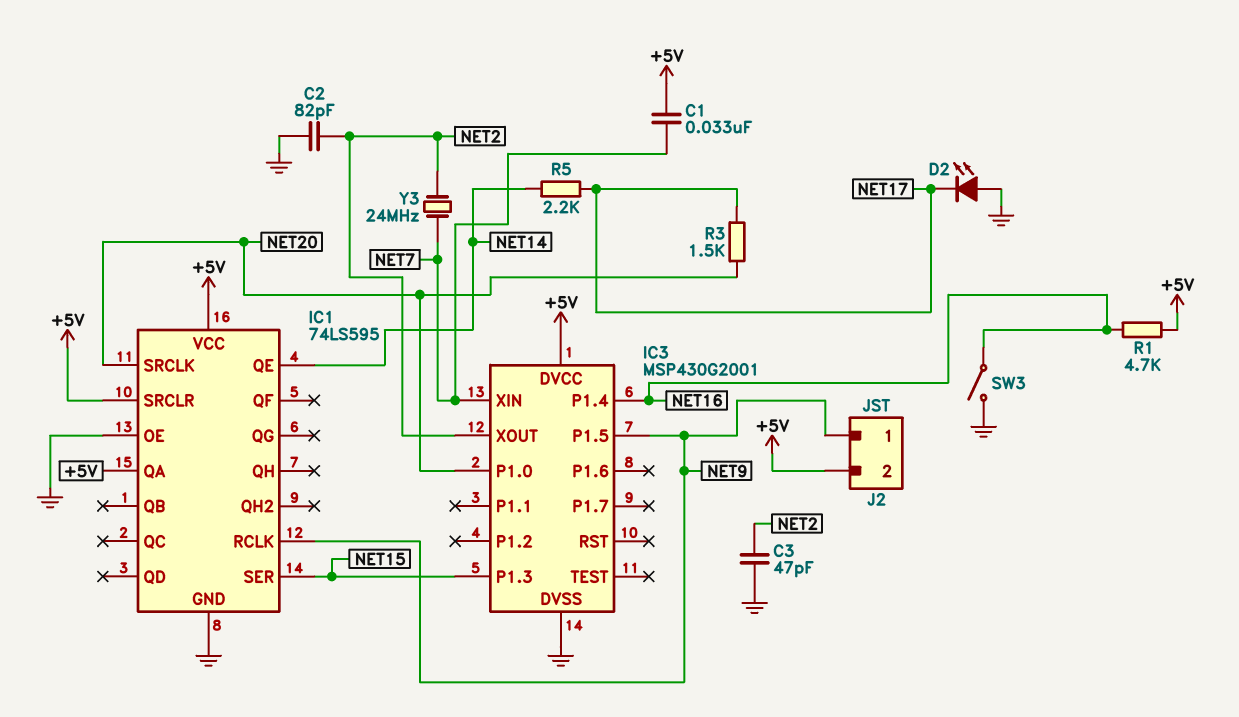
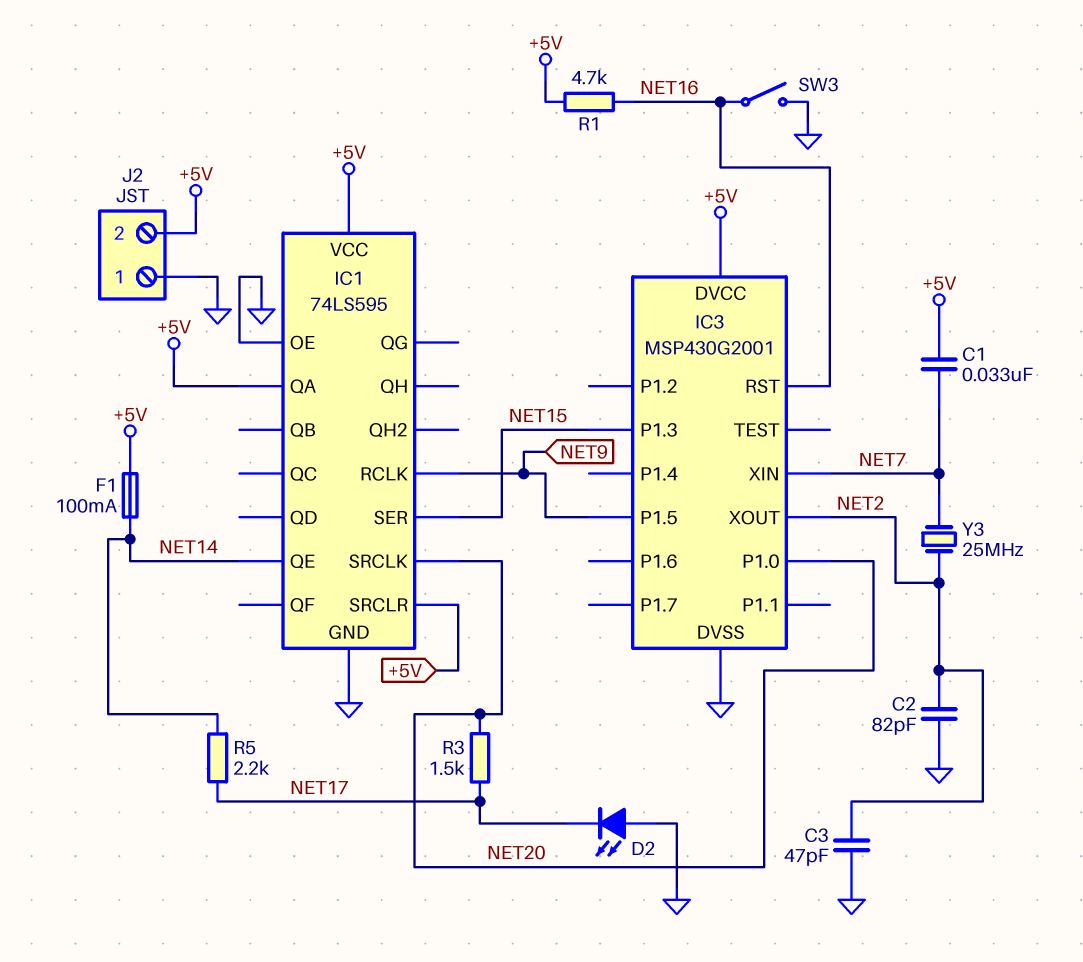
F1: none -> 100mA (+5V, NET14)
IC3 pin P1.4: NET16 -> none
IC3 pin RST: none -> NET16
J2 pin 1: NET9 -> GND
Y3: 24MHz (NET2, NET7) -> 25MHz (NET2, NET7)

